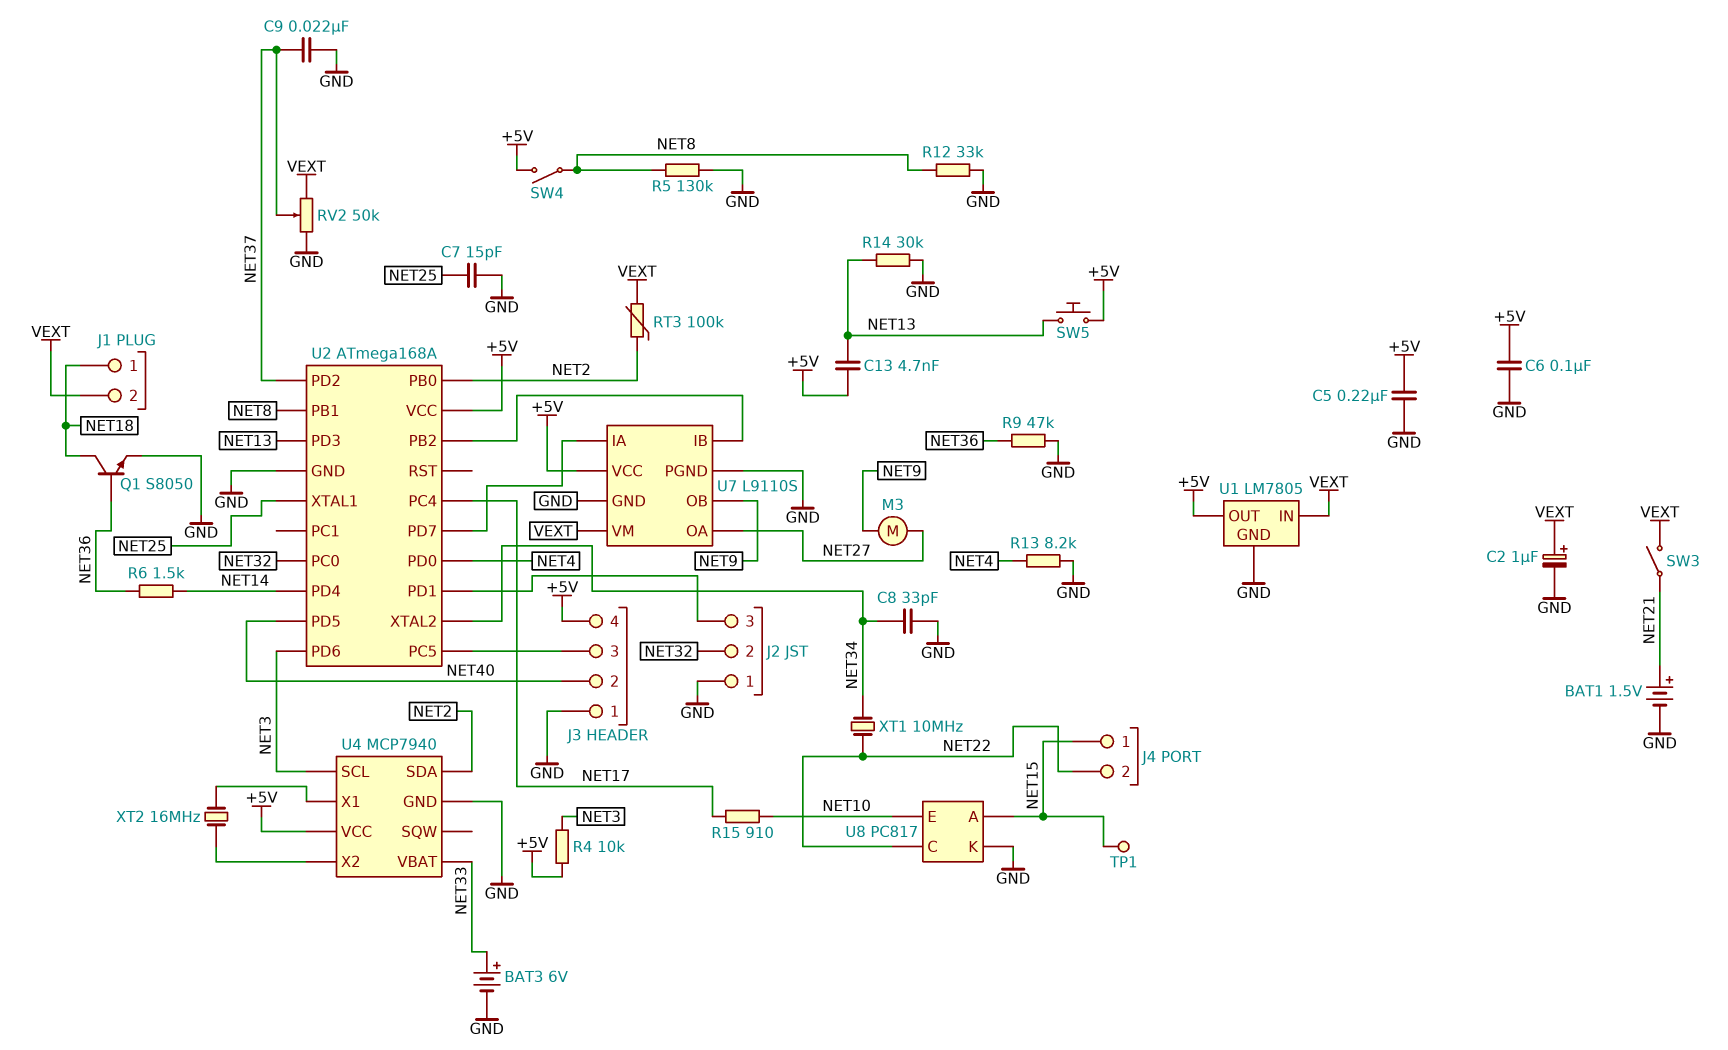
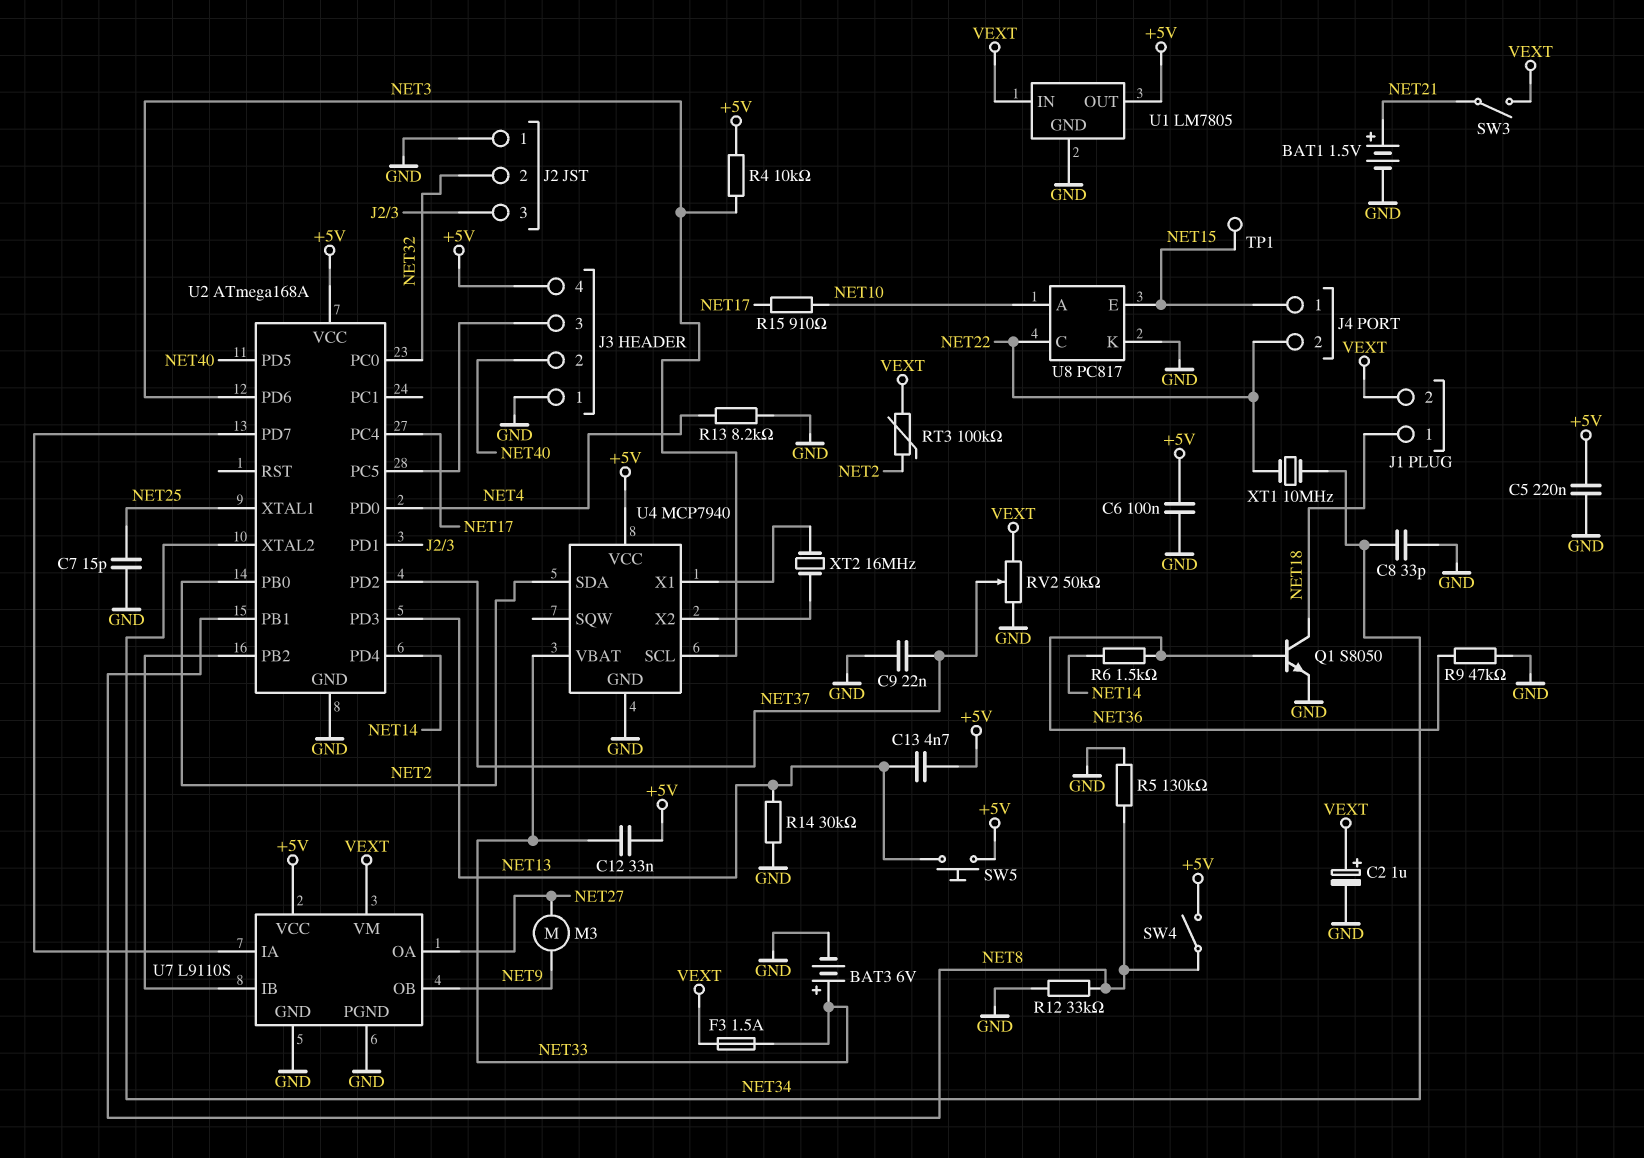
C12: none -> 33nF (+5V, NET33)
F3: none -> 1.5A (NET33, VEXT)
U8 pin A: NET15 -> NET10
U8 pin E: NET10 -> NET15

